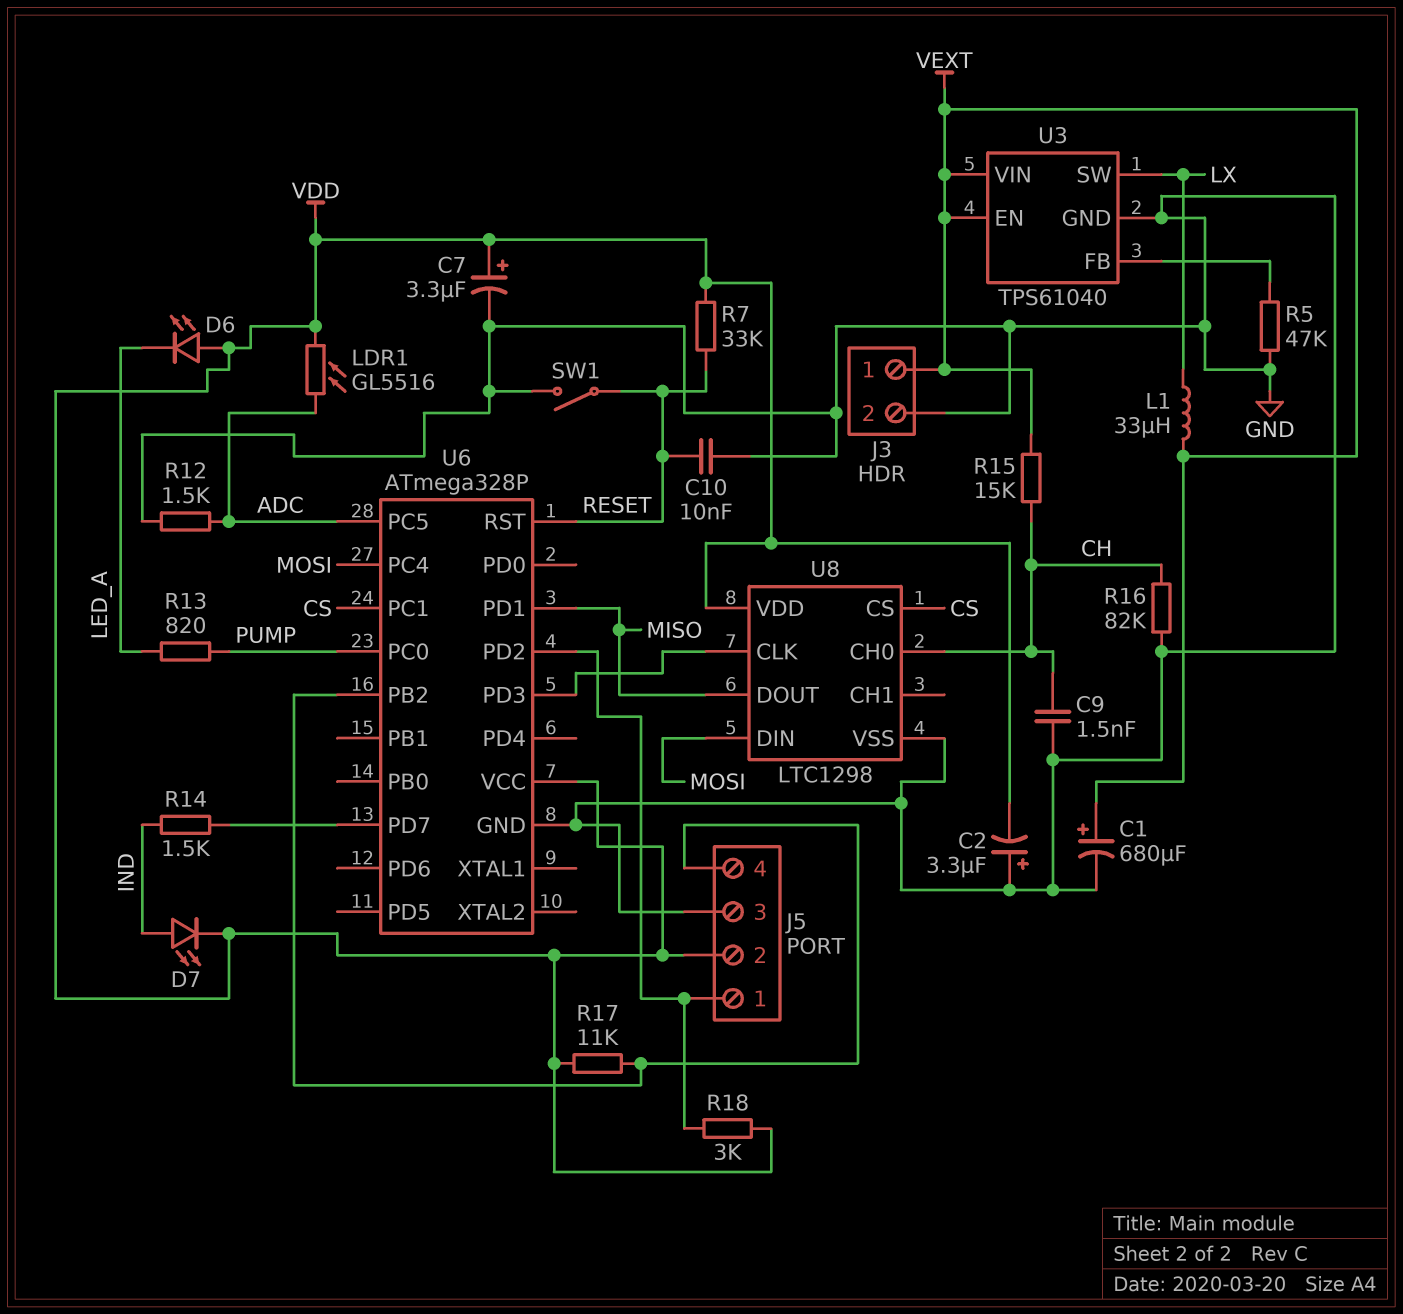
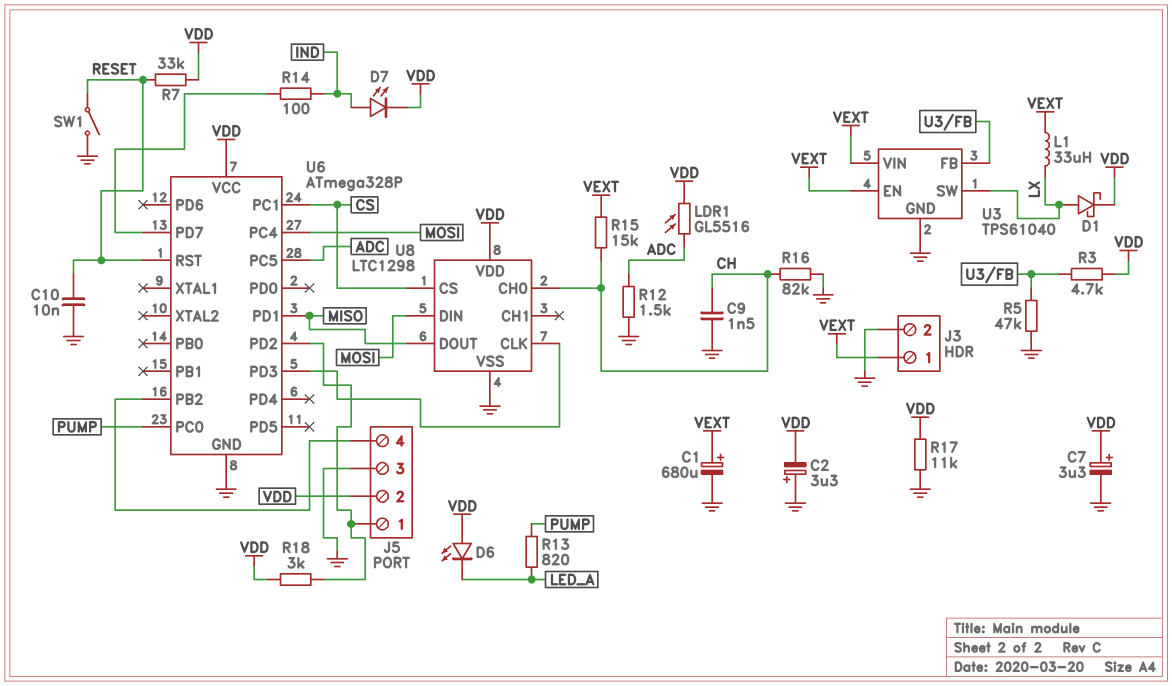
D1: none -> schottky (A LX, K VDD)
R3: none -> 4.7k (U3/FB, VDD)
R14: 1.5k (IND, U6/PD7) -> 100 (IND, U6/PD7)
R17: 11k (J5/4, VDD) -> 11k (GND, VDD)

